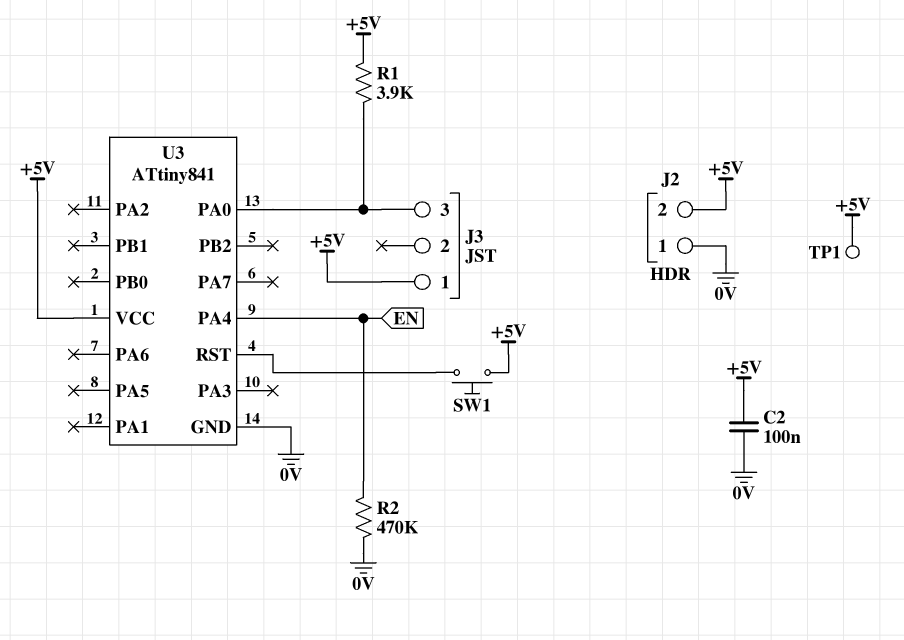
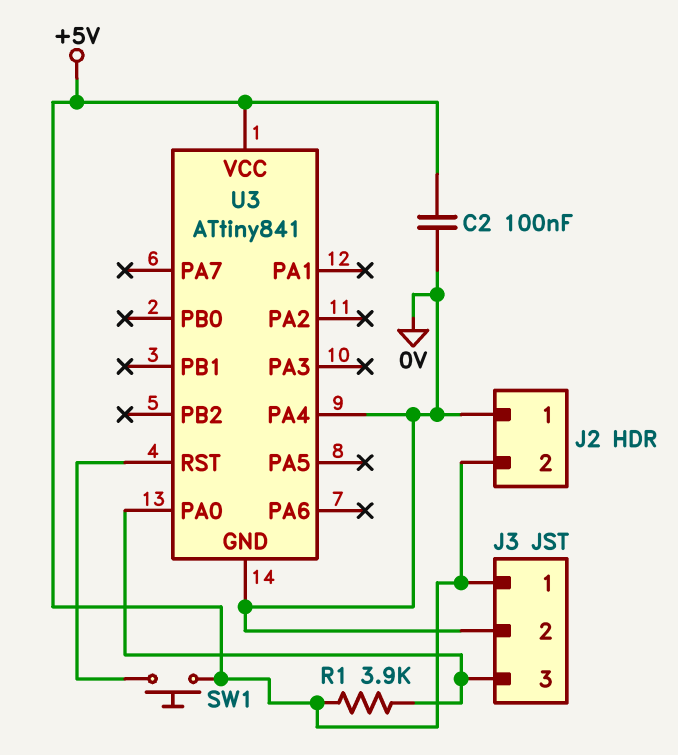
J3 pin 2: none -> 0V
R2: 470k (0V, EN) -> none
TP1: test point (+5V) -> none
U3 pin PA4: EN -> 0V

